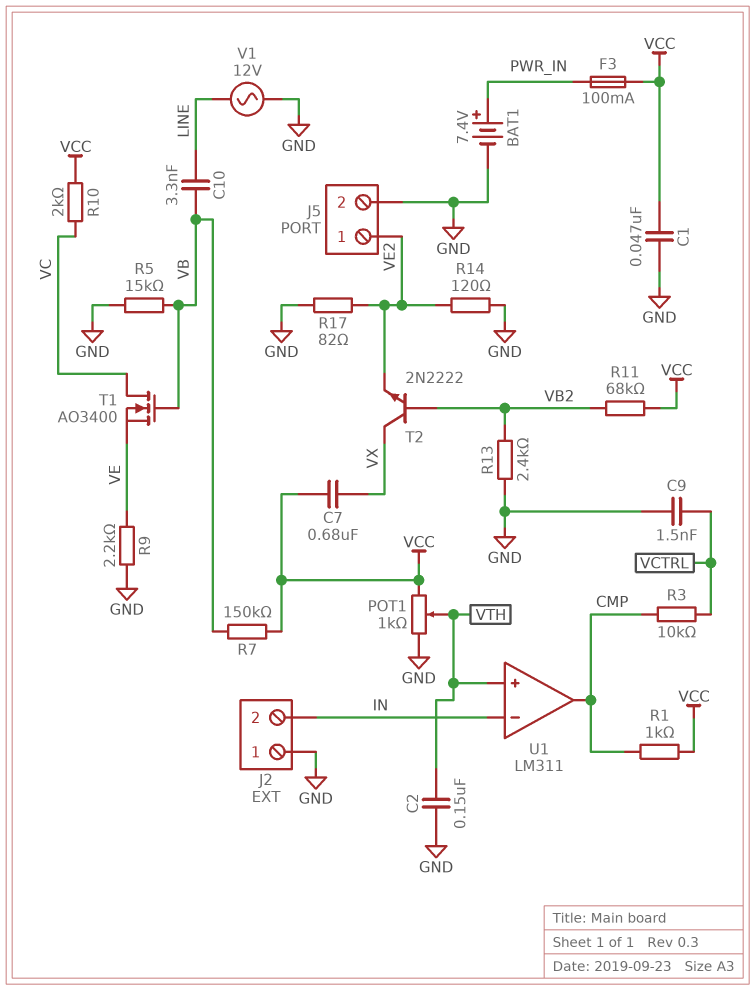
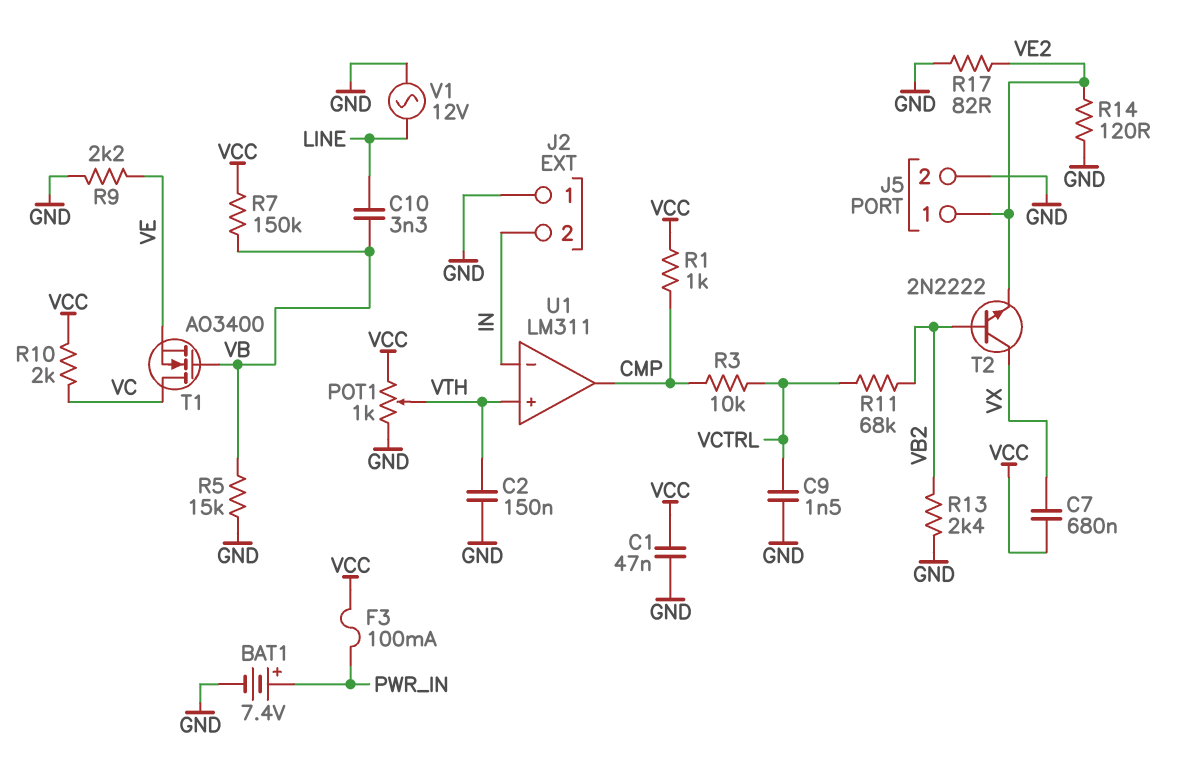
R11: 68k (VB2, VCC) -> 68k (VB2, VCTRL)

